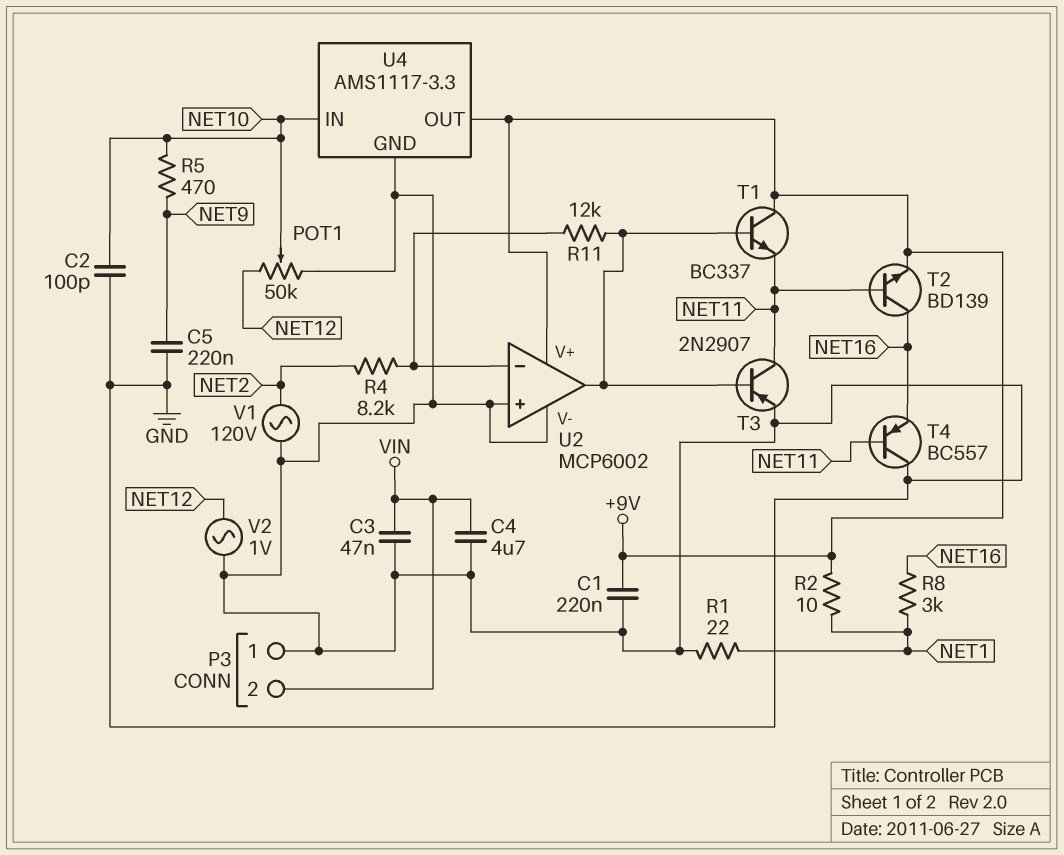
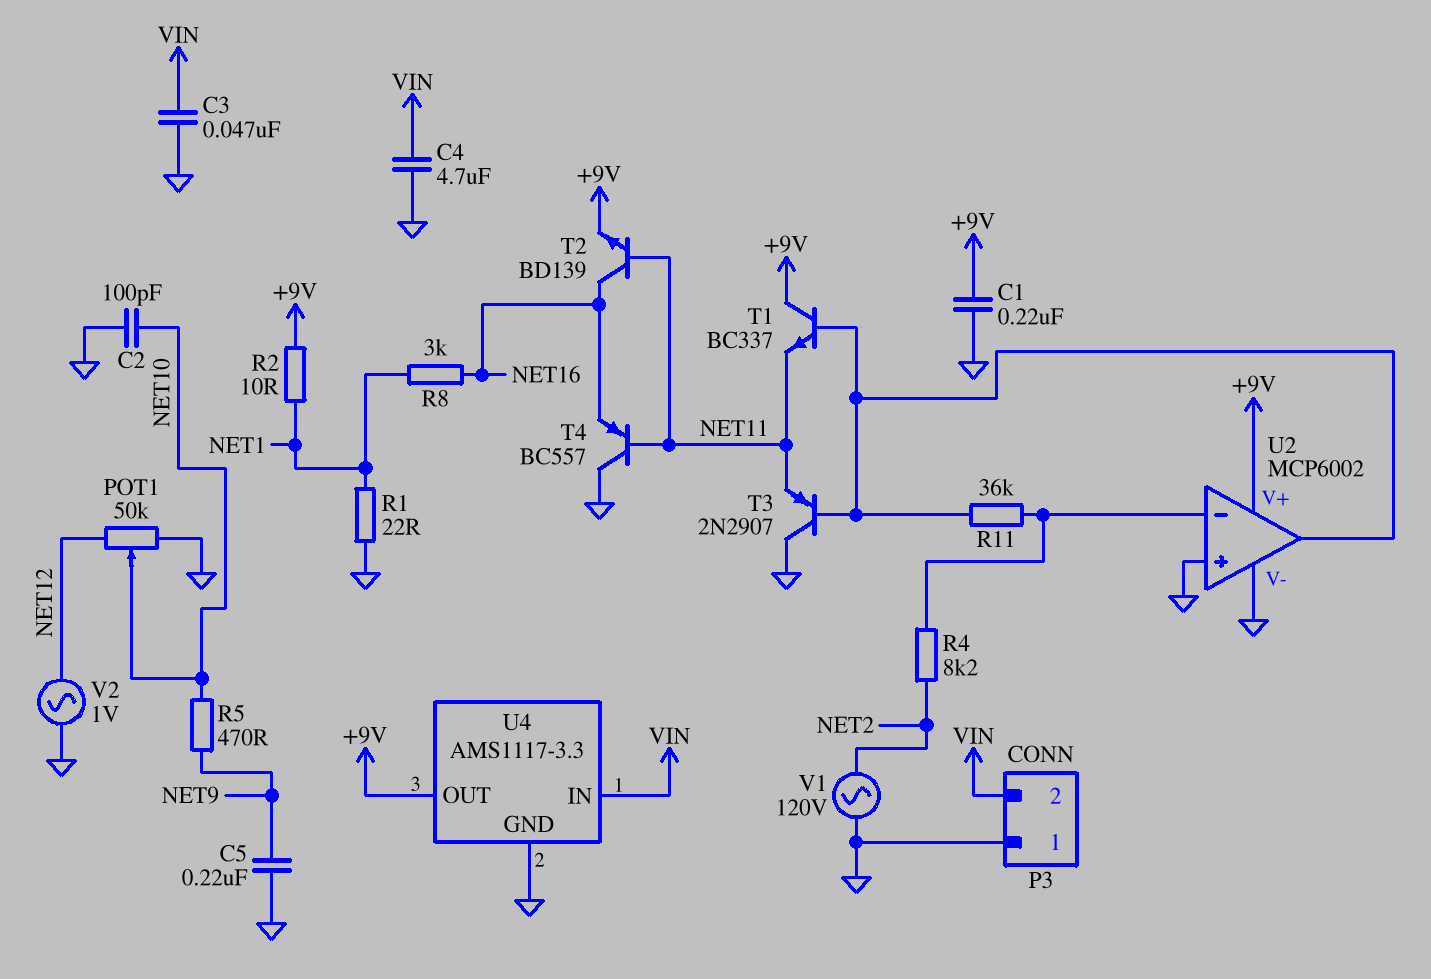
R11: 12k (U2/in-, U2/out) -> 36k (U2/in-, U2/out)
T3: PNP 2N2907 (B U2/out, C NET11, E GND) -> PNP 2N2907 (B U2/out, C GND, E NET11)
U4 pin IN: NET10 -> VIN

